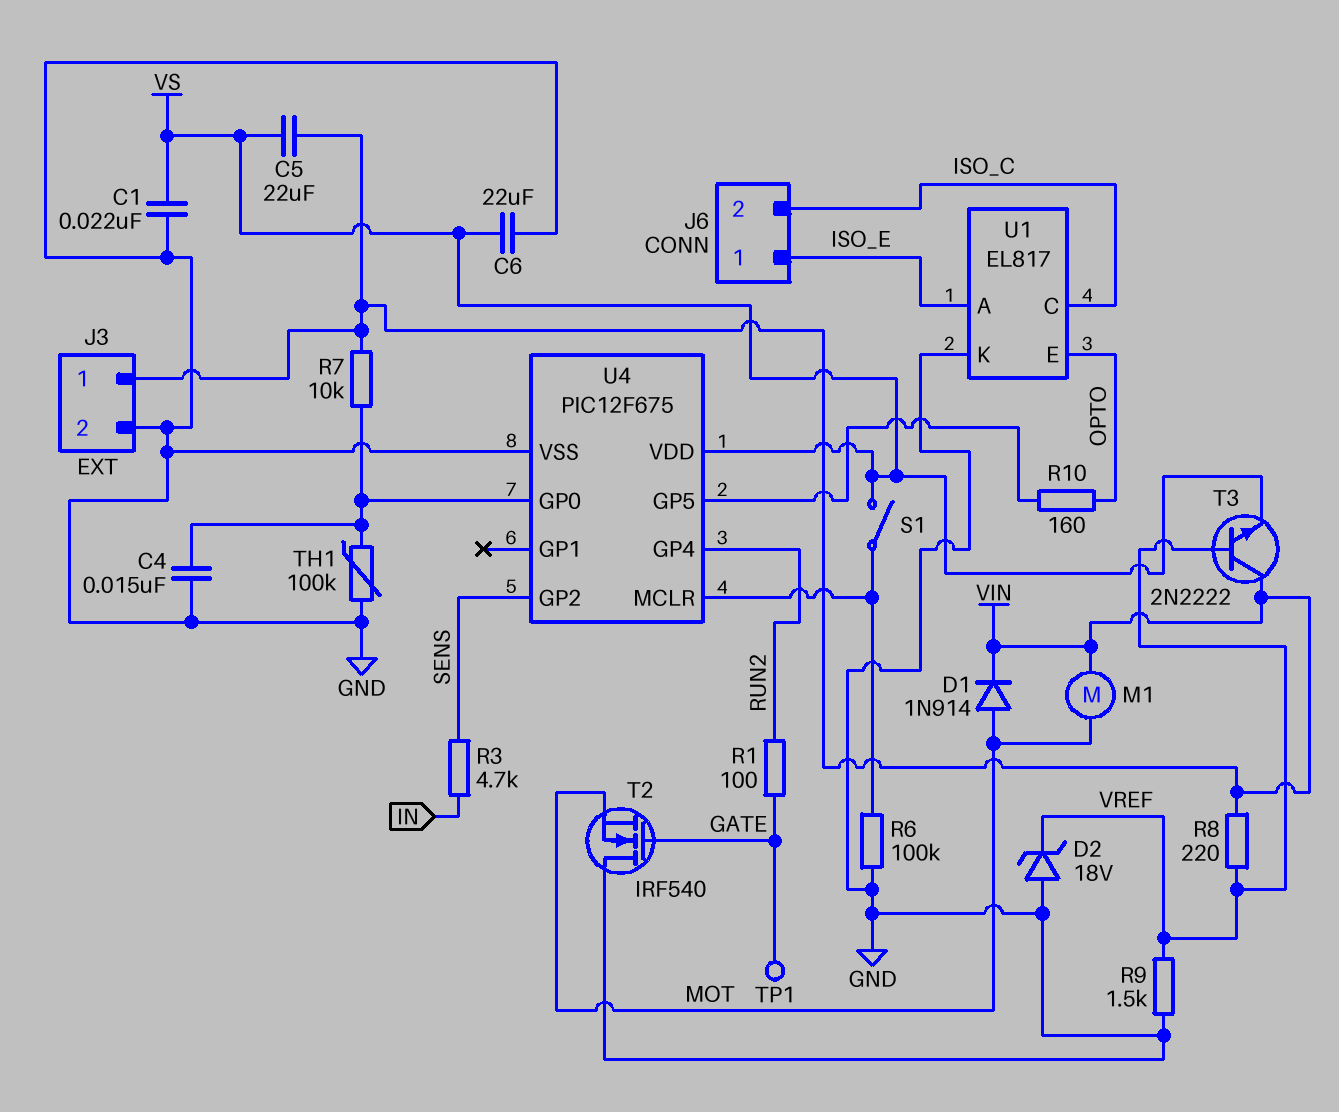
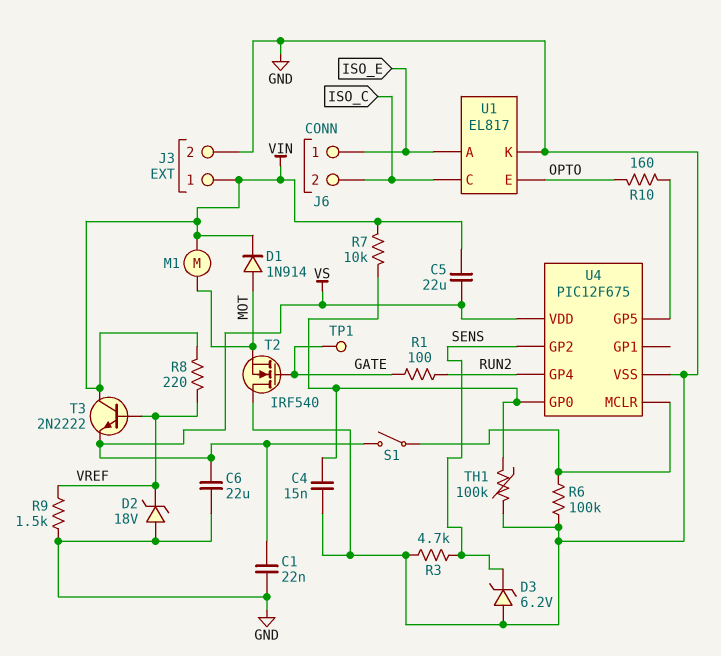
D3: none -> zener 6.2V (A GND, K SENS)
R3: 4.7k (IN, SENS) -> 4.7k (GND, SENS)

